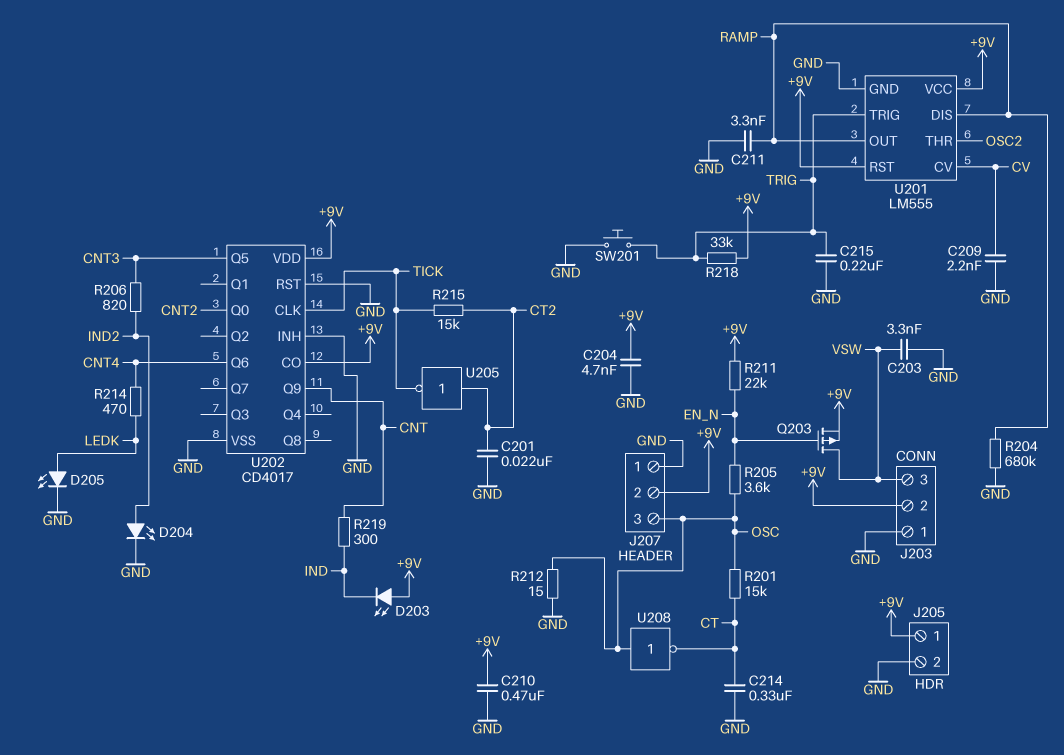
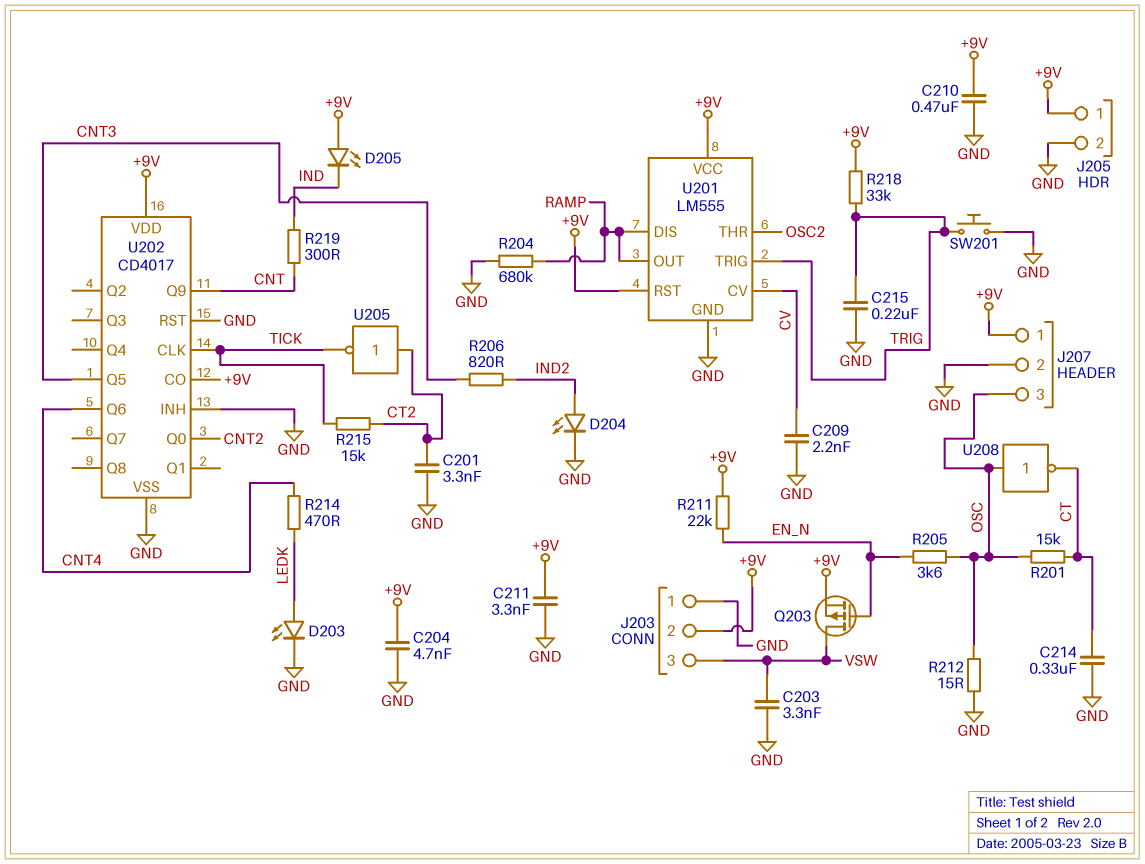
C201: 22nF (CT2, GND) -> 3.3nF (CT2, GND)
C211: 3.3nF (GND, RAMP) -> 3.3nF (+9V, GND)
D203: LED (A +9V, K IND) -> LED (A LEDK, K GND)
D205: LED (A LEDK, K GND) -> LED (A +9V, K IND)
J207 pin 1: GND -> +9V
J207 pin 2: +9V -> GND

